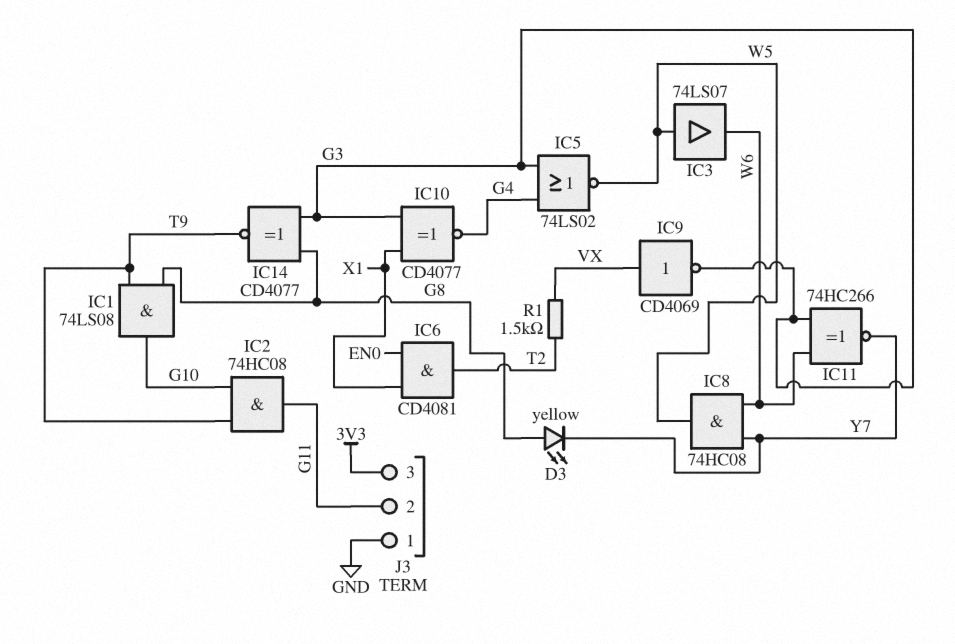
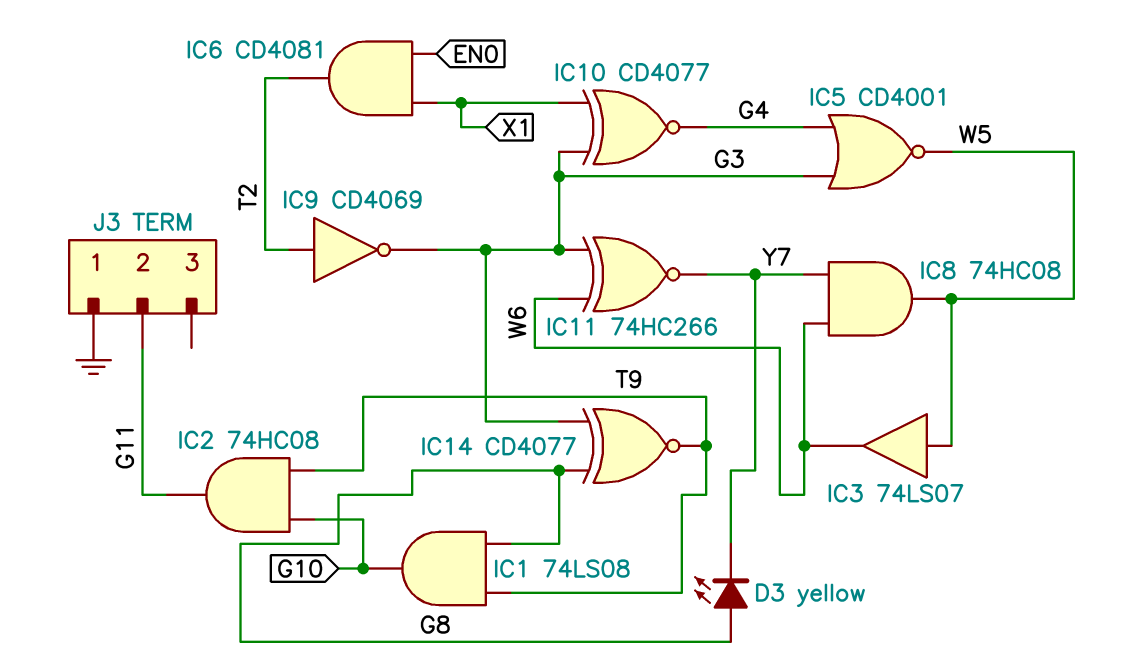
IC5: NOR 74LS02 (in G3, in G4, out W5) -> NOR CD4001 (in G3, in G4, out W5)
IC9: NOT CD4069 (in VX, out G3) -> NOT CD4069 (in T2, out G3)
J3 pin 3: 3V3 -> none
R1: 1.5k (T2, VX) -> none

